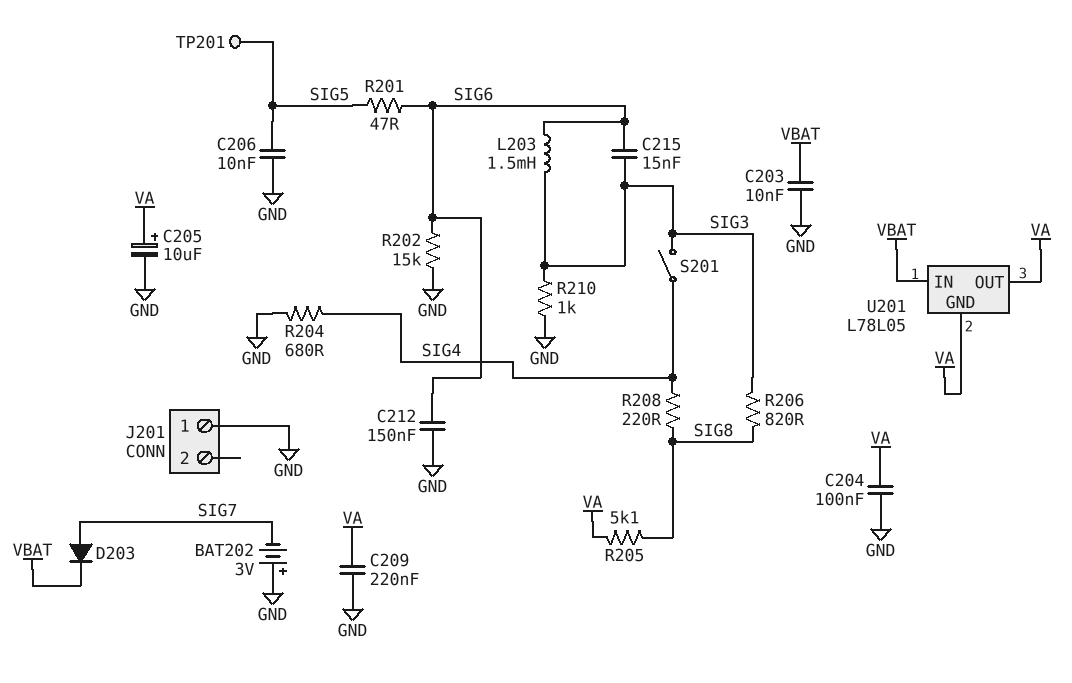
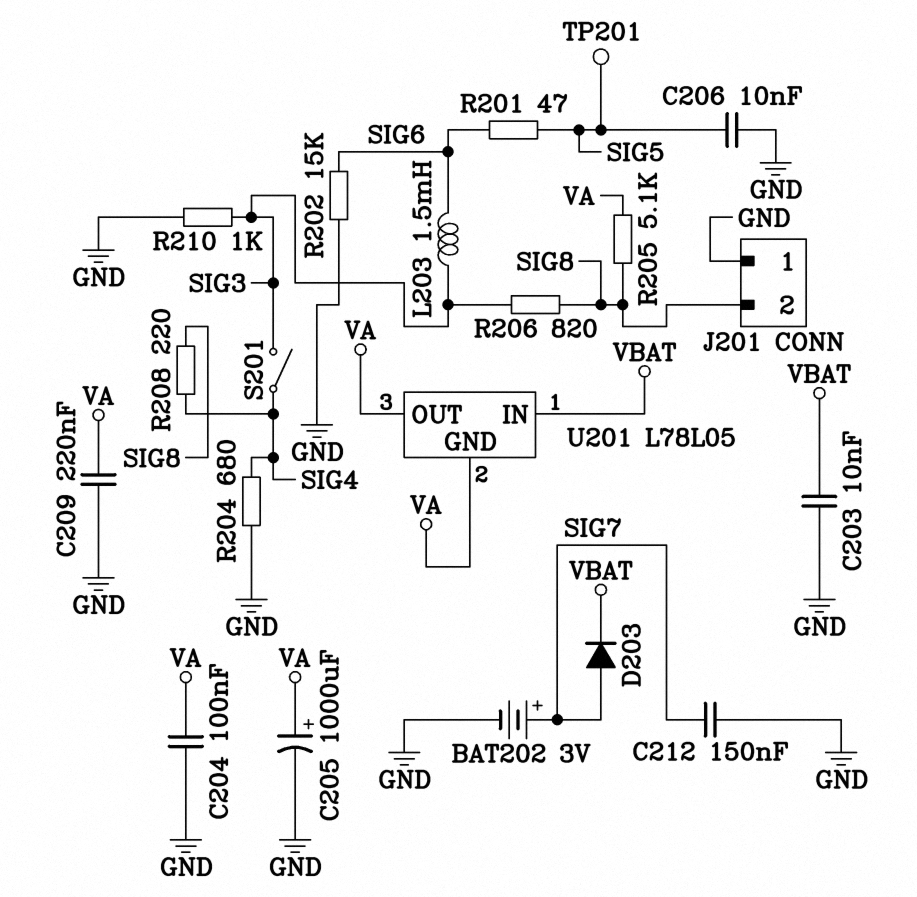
BAT202: 3V (plus GND, minus SIG7) -> 3V (plus SIG7, minus GND)
C205: 10uF (plus VA, minus GND) -> 1000uF (plus VA, minus GND)
C212: 150nF (GND, SIG6) -> 150nF (GND, SIG7)
C215: 15nF (SIG3, SIG6) -> none
J201 pin 2: none -> SIG8

